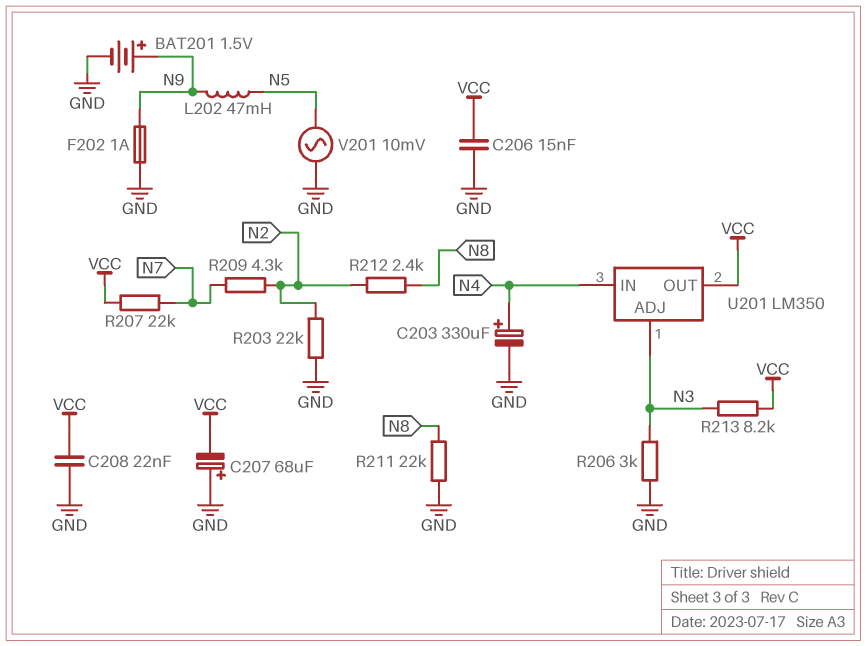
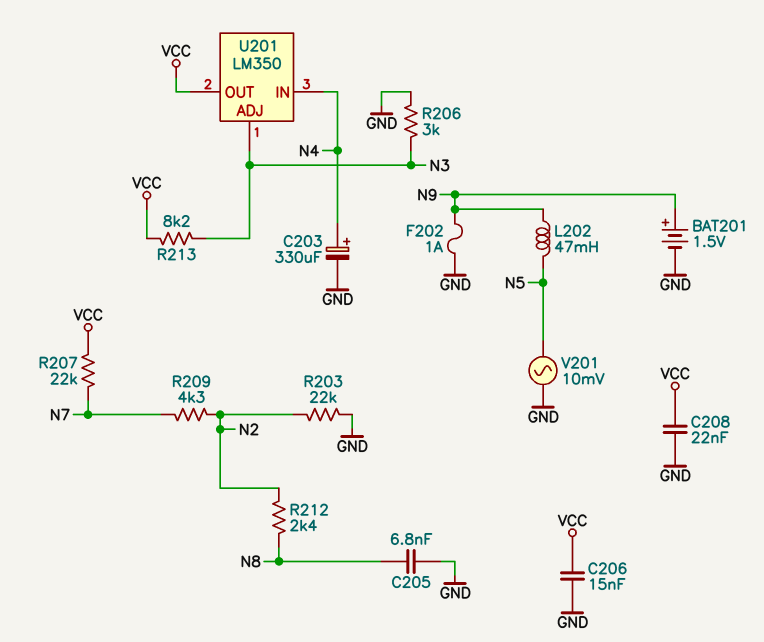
C205: none -> 6.8nF (GND, N8)
C207: 68uF (plus GND, minus VCC) -> none
R211: 22k (GND, N8) -> none

